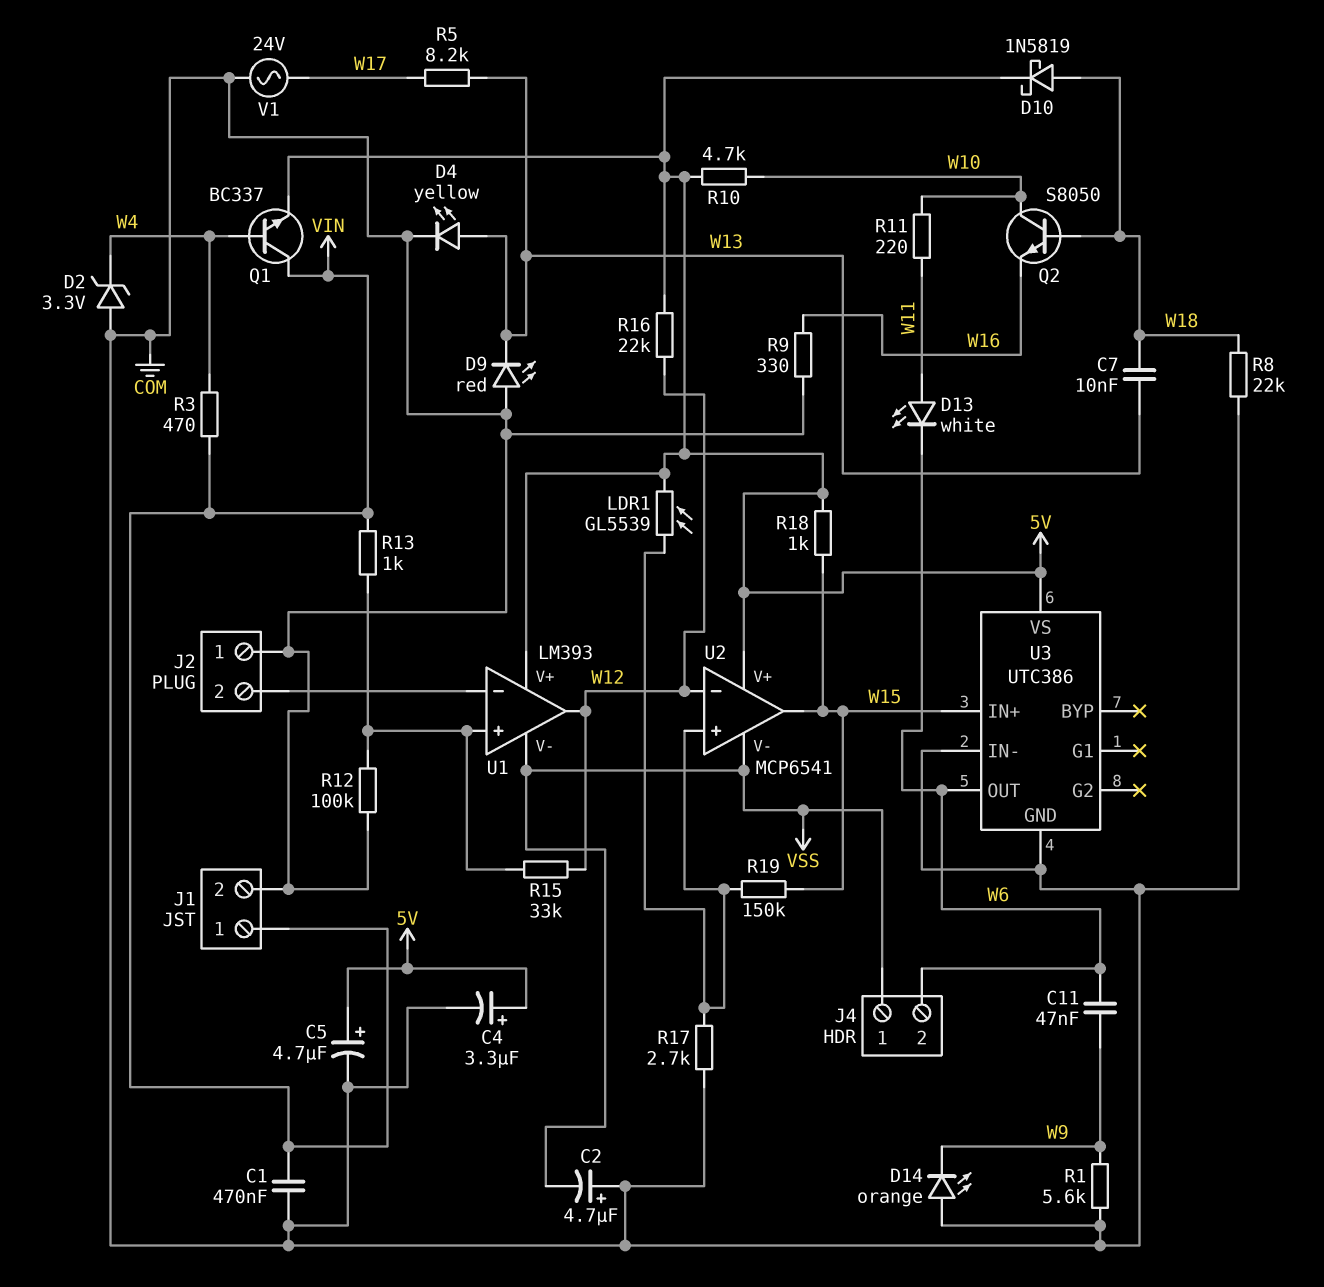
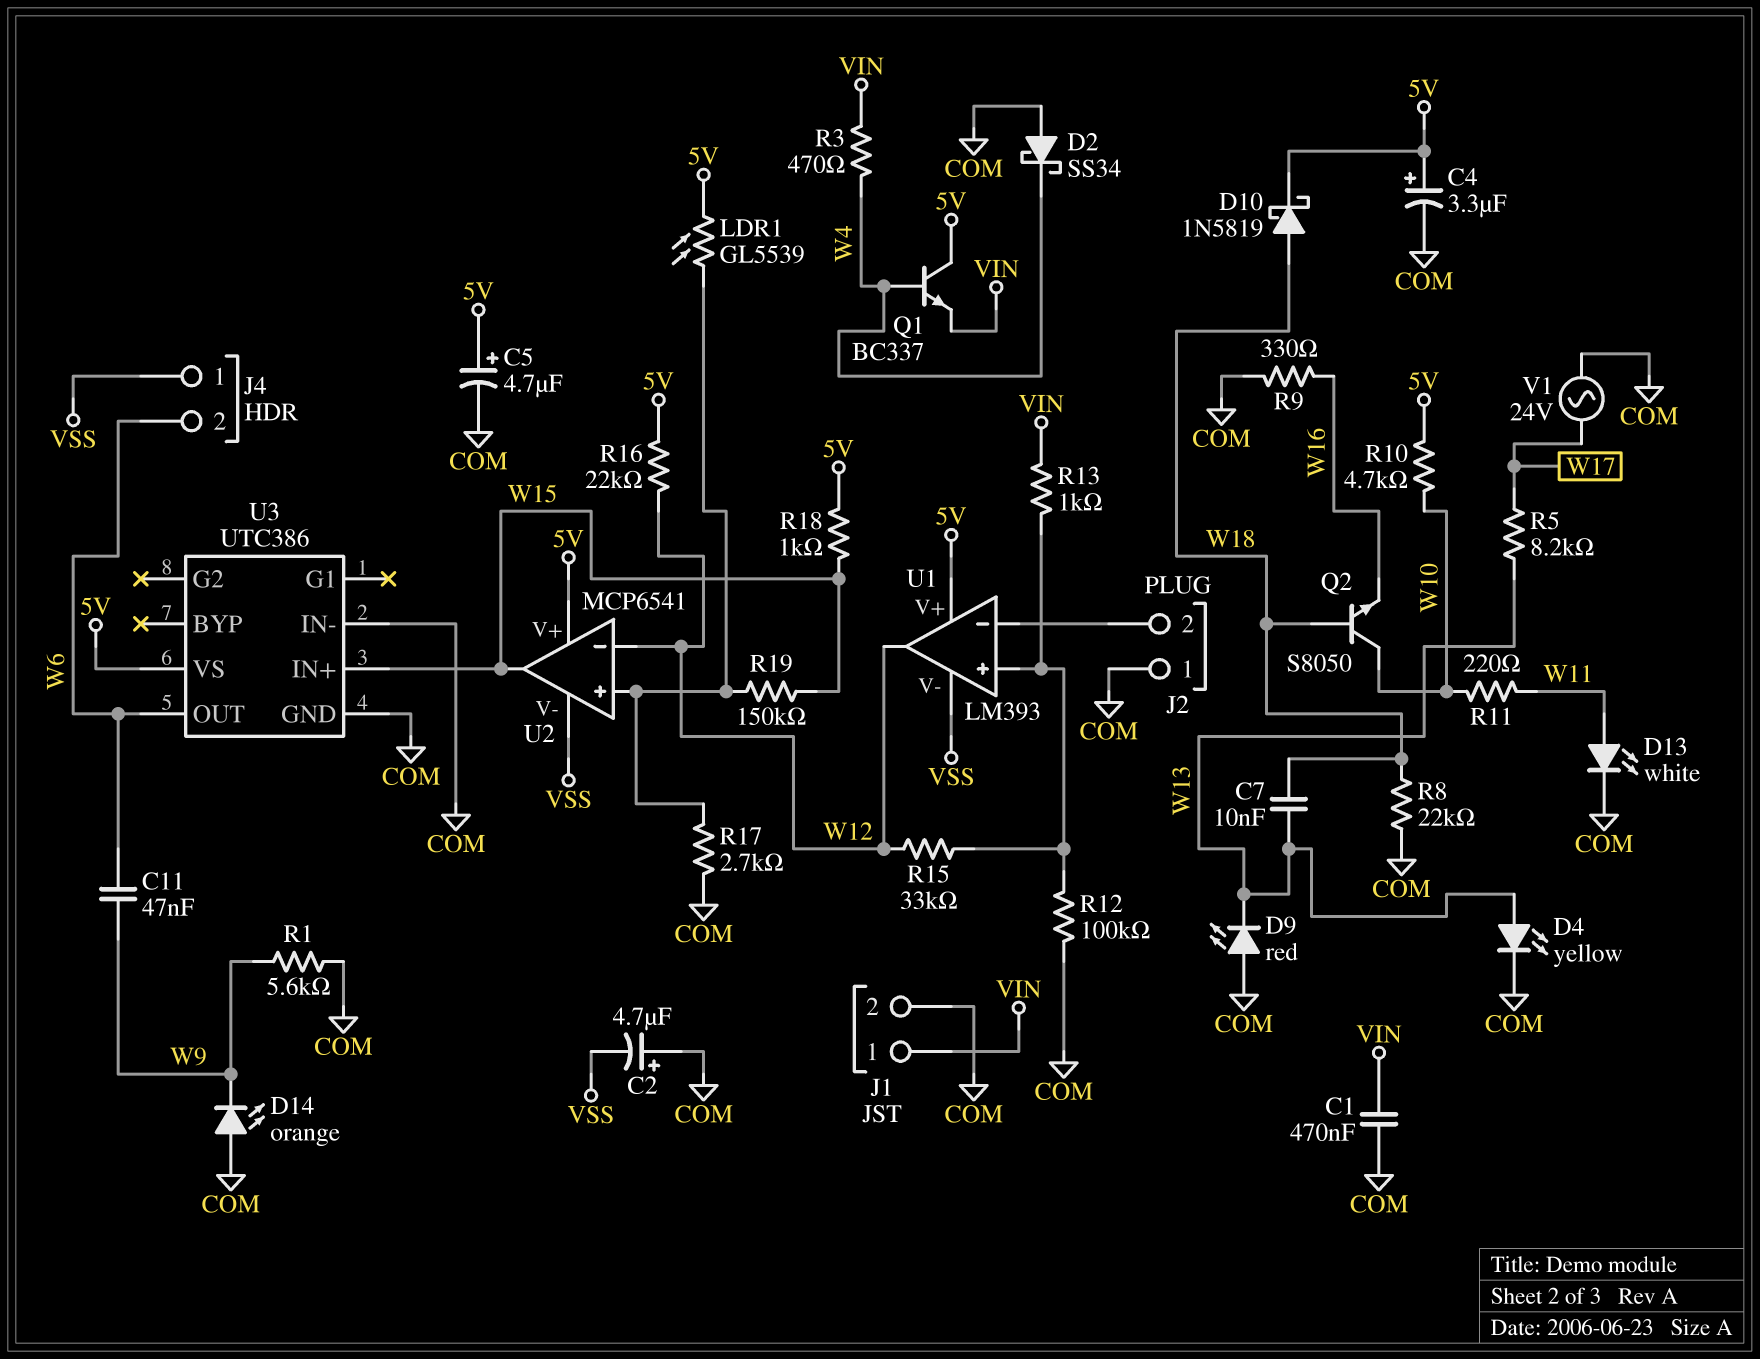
D2: zener 3.3V (A COM, K W4) -> schottky SS34 (A COM, K W4)
D13: LED white (A W11, K W6) -> LED white (A W11, K COM)
Q1: NPN BC337 (B W4, C VIN, E 5V) -> NPN BC337 (B W4, C 5V, E VIN)

